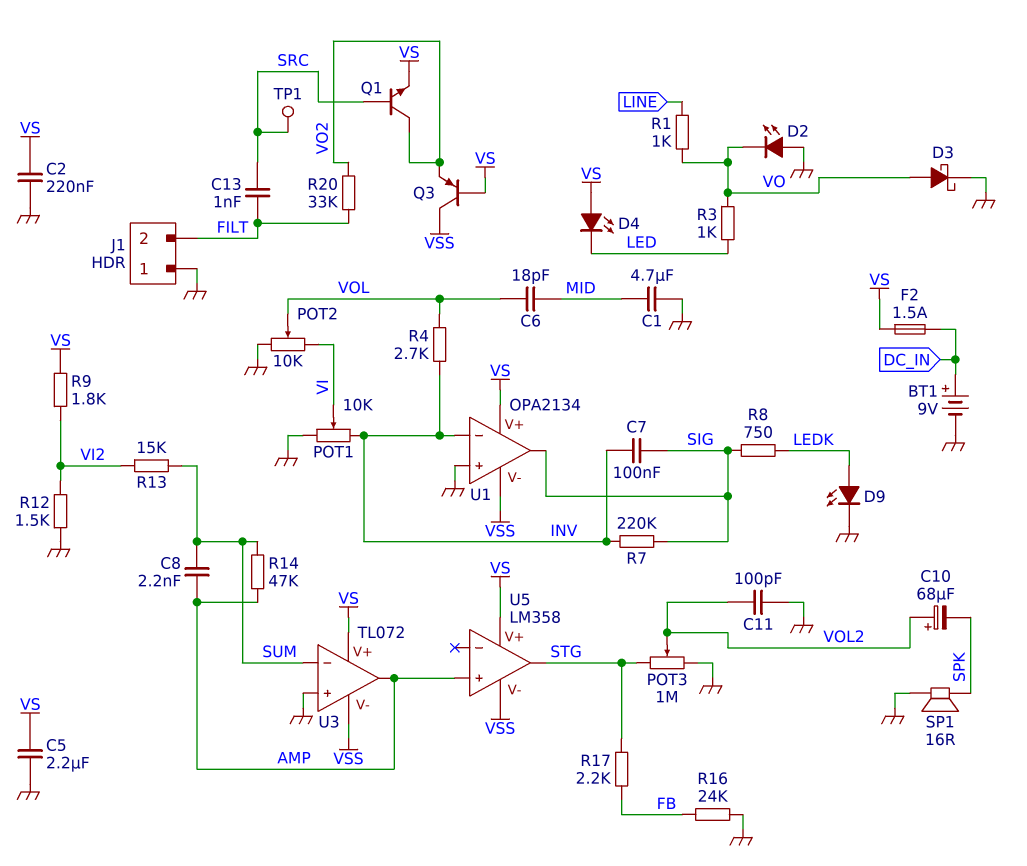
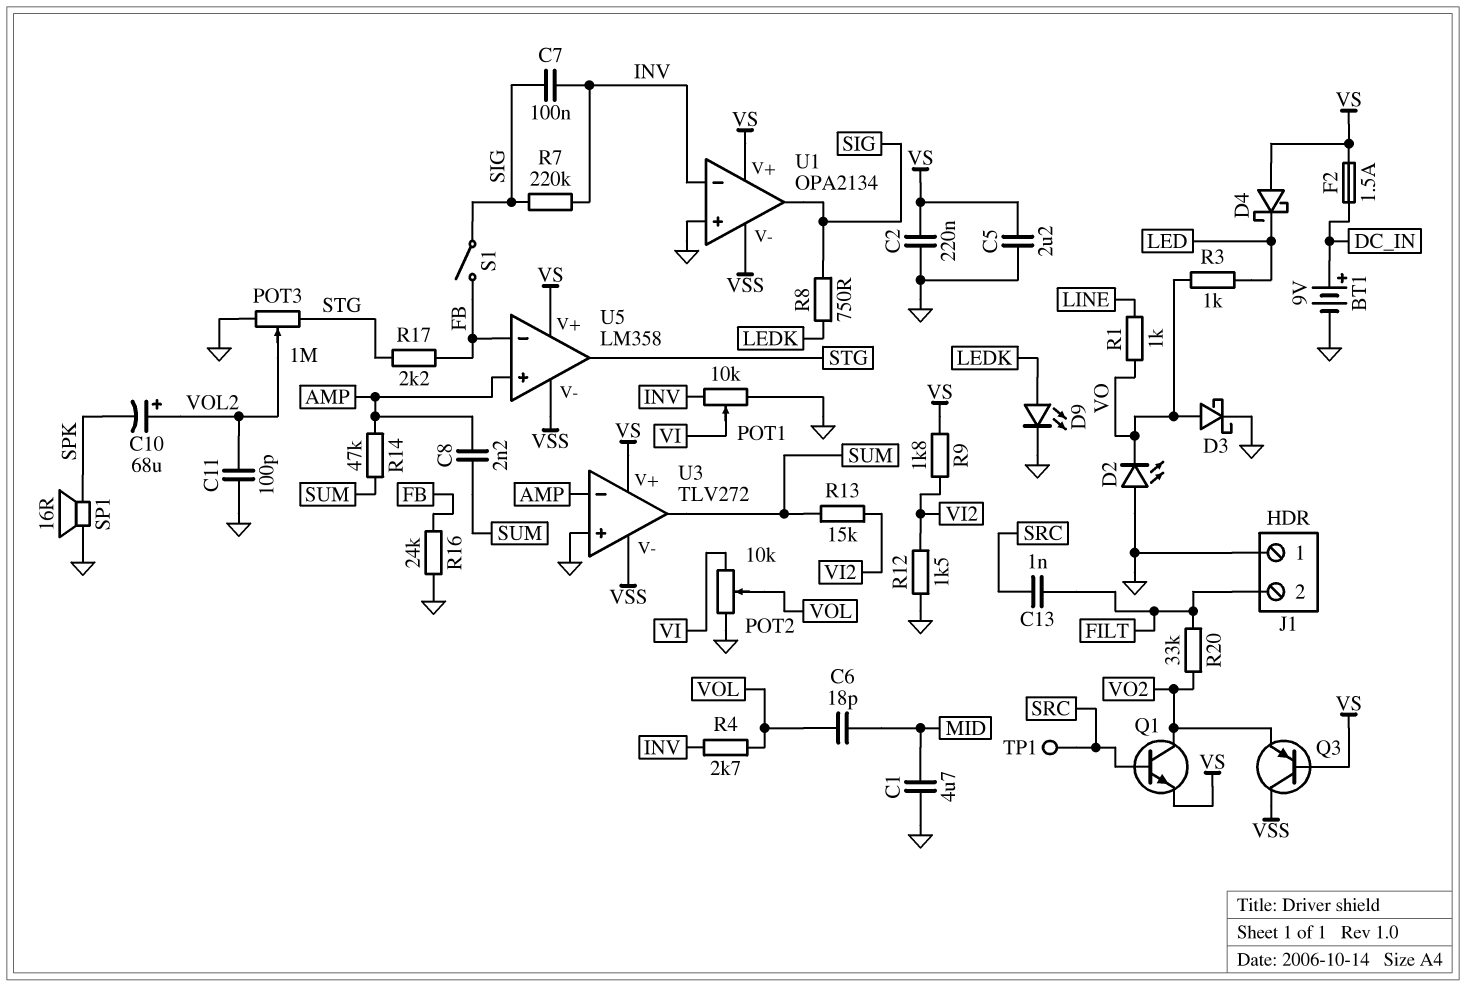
D4: LED (A VS, K LED) -> schottky (A VS, K LED)
S1: none -> switch (FB, SIG)
U3: TL072 -> TLV272
U3 pin in-: SUM -> AMP
U3 pin out: AMP -> SUM
U5 pin in-: none -> FB

